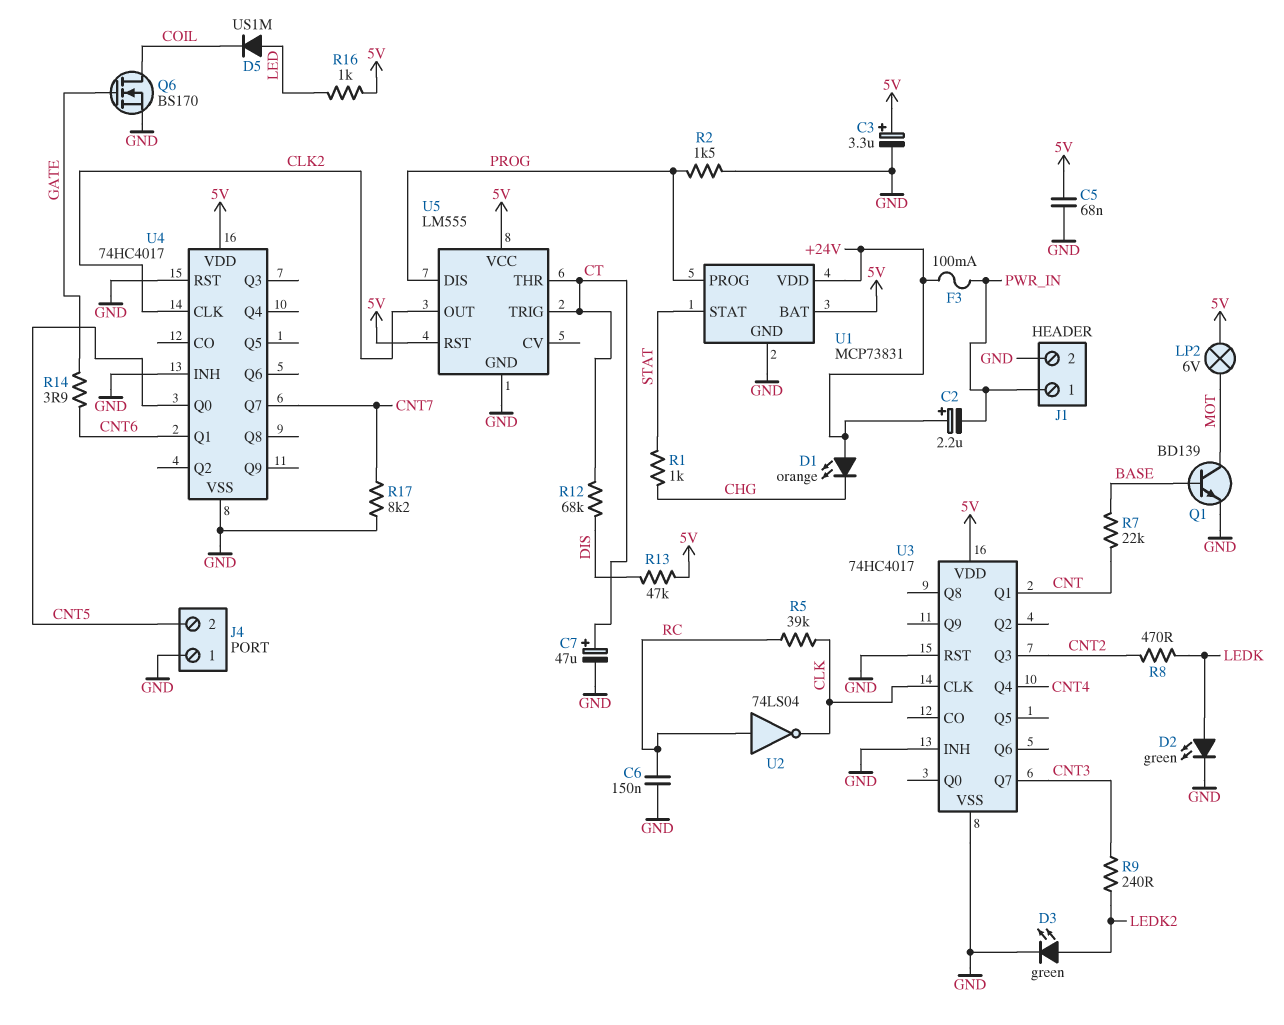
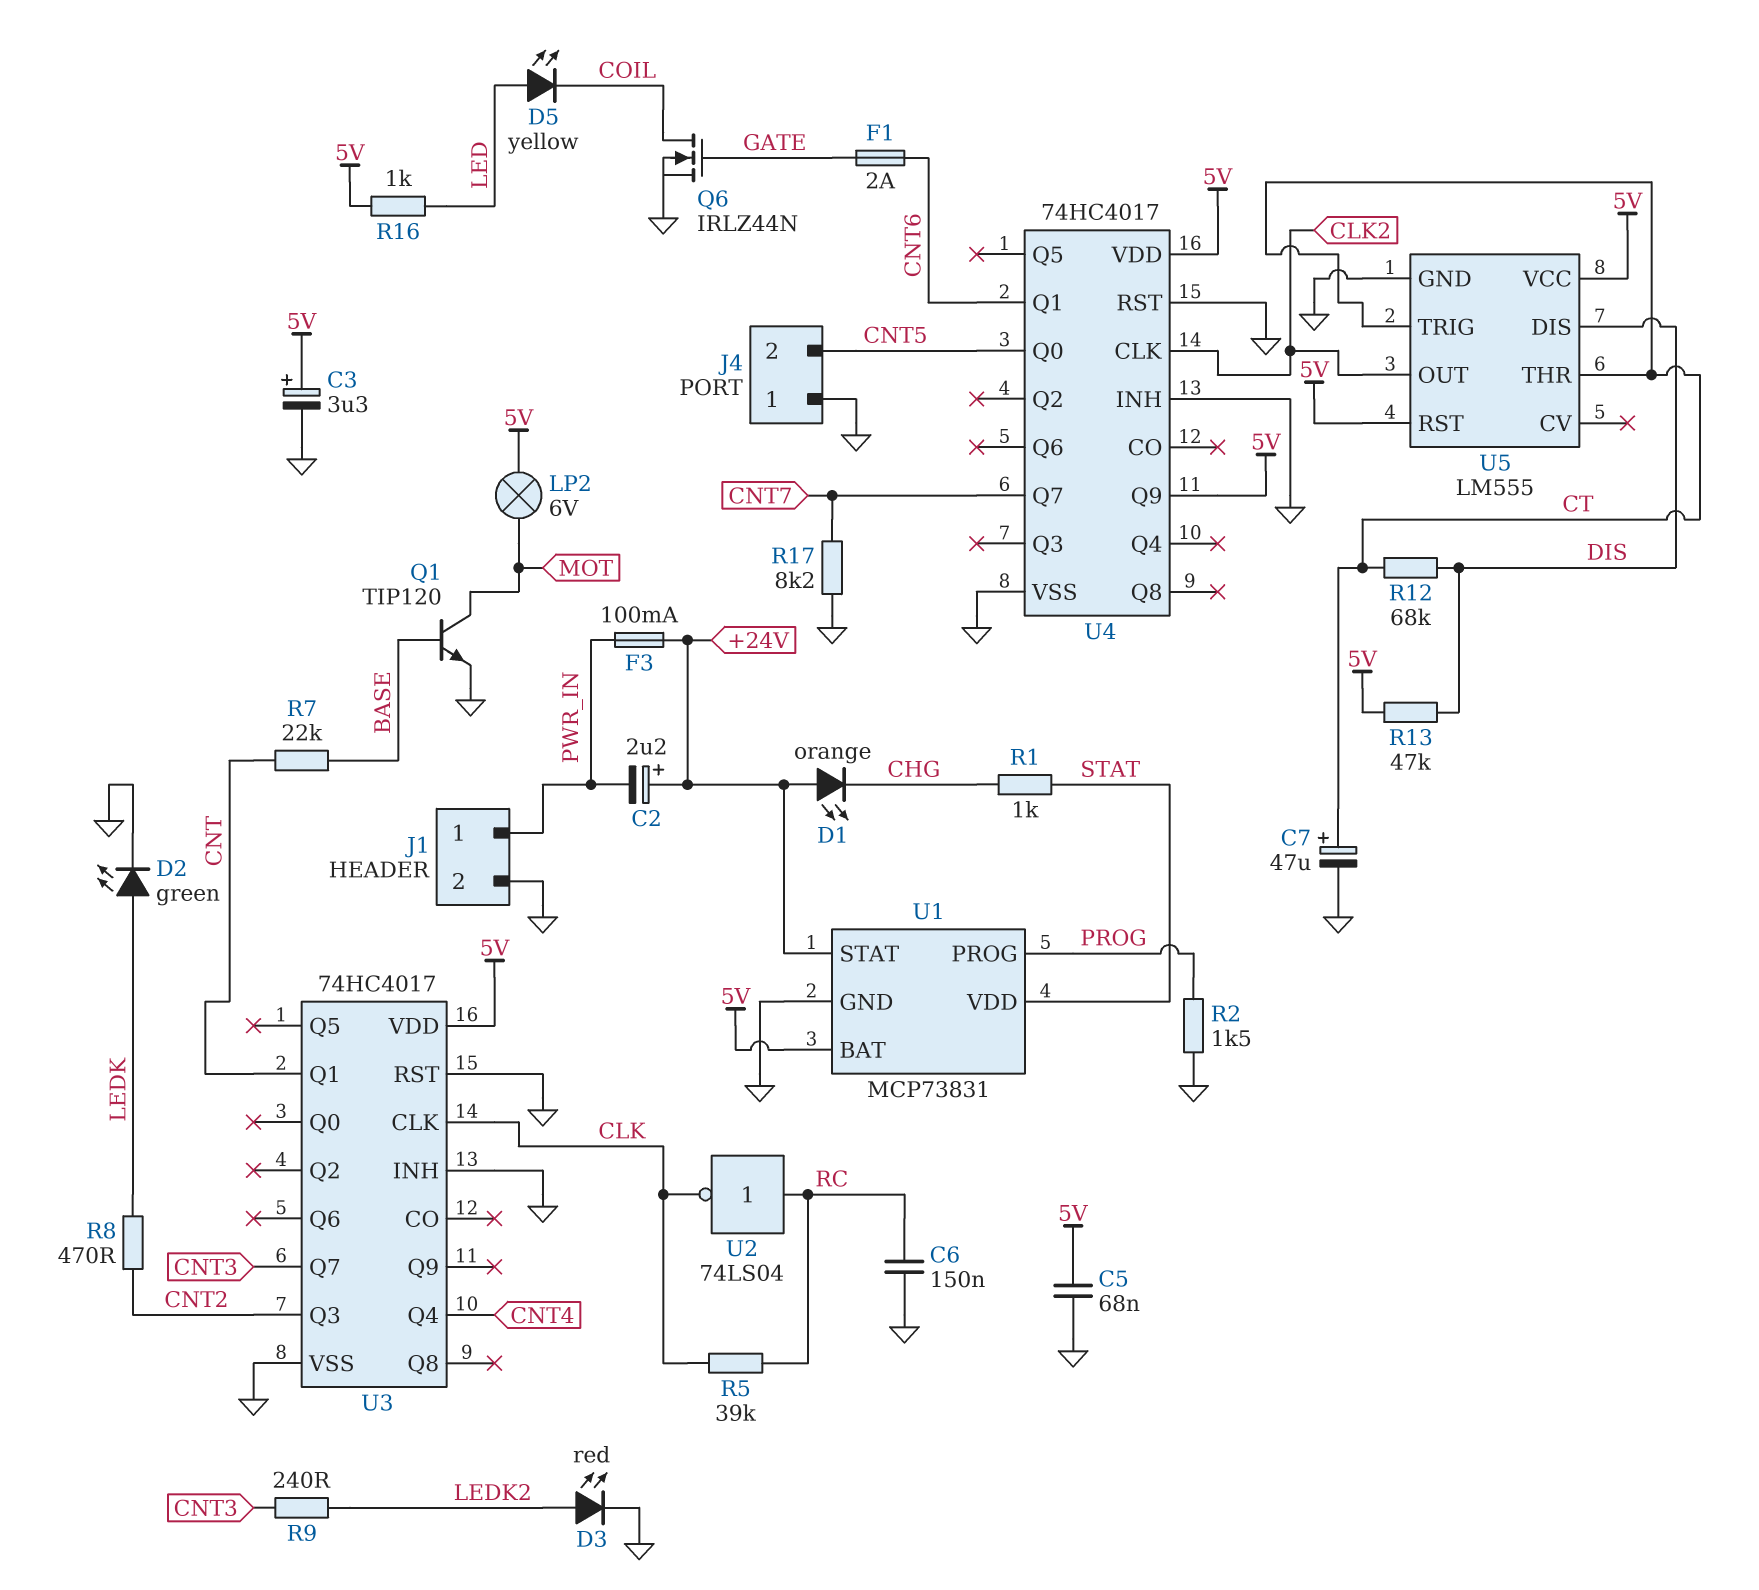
D3: LED green (A LEDK2, K GND) -> LED red (A LEDK2, K GND)
D5: diode US1M (A LED, K COIL) -> LED yellow (A LED, K COIL)
F1: none -> 2A (CNT6, GATE)
Q1: NPN BD139 (B BASE, C MOT, E GND) -> NPN TIP120 (B BASE, C MOT, E GND)
Q6: NMOS BS170 (G GATE, D COIL, S GND) -> NMOS IRLZ44N (G GATE, D COIL, S GND)
R14: 3.9 (CNT6, GATE) -> none
U1 pin STAT: STAT -> +24V
U1 pin VDD: +24V -> STAT
U4 pin Q9: none -> 5V
U5 pin DIS: PROG -> DIS

